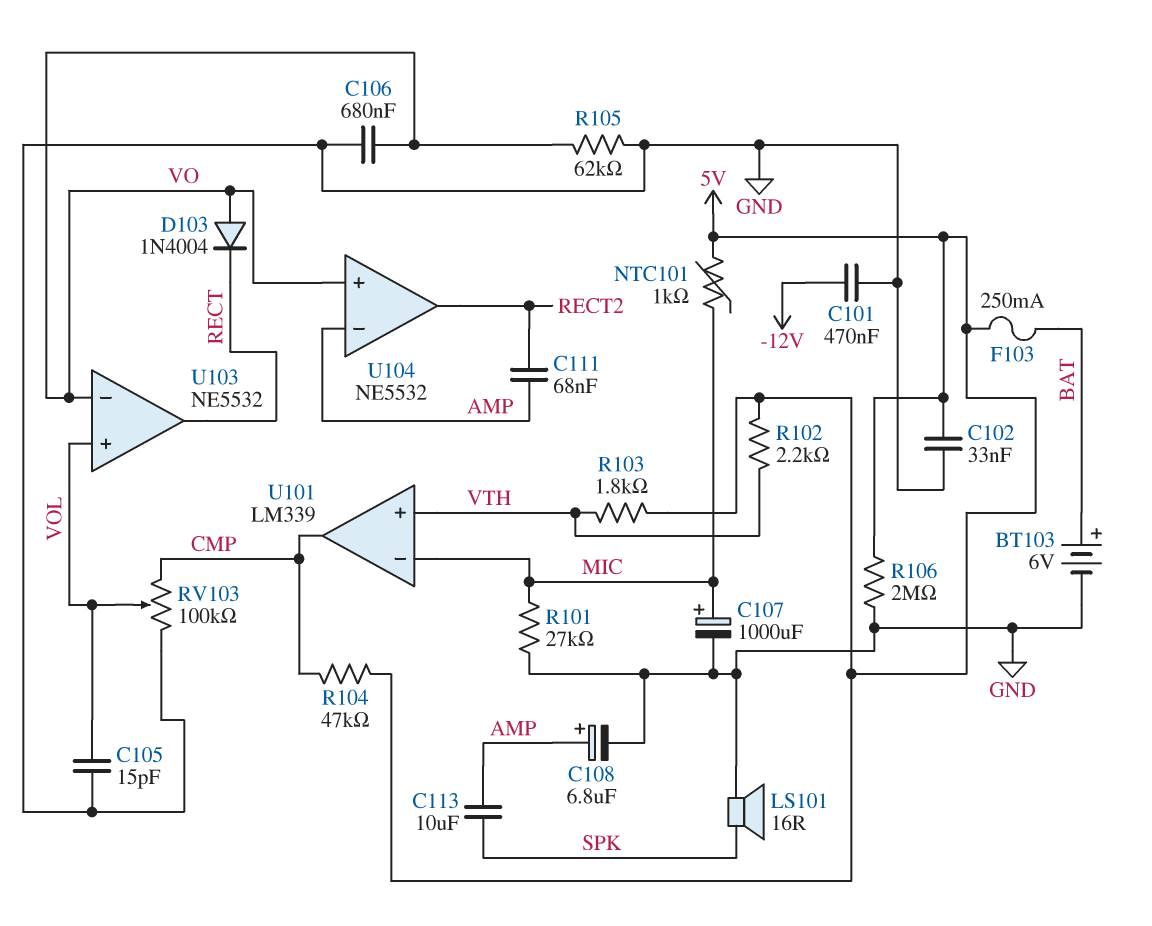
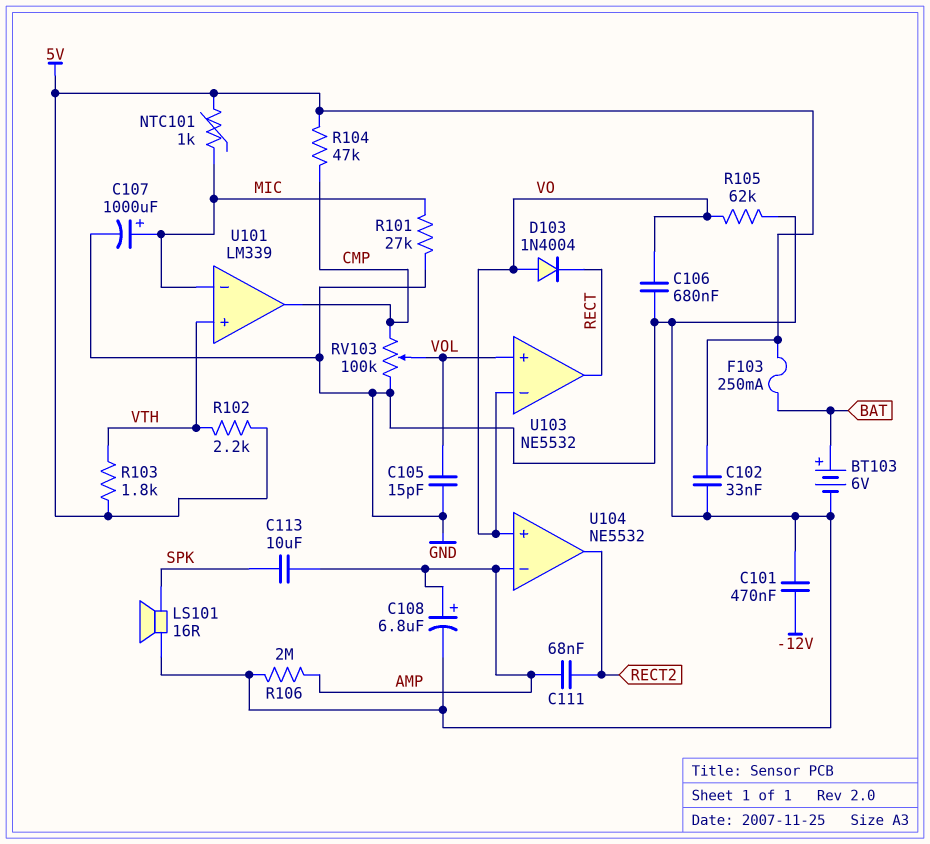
R106: 2M (5V, GND) -> 2M (AMP, GND)

